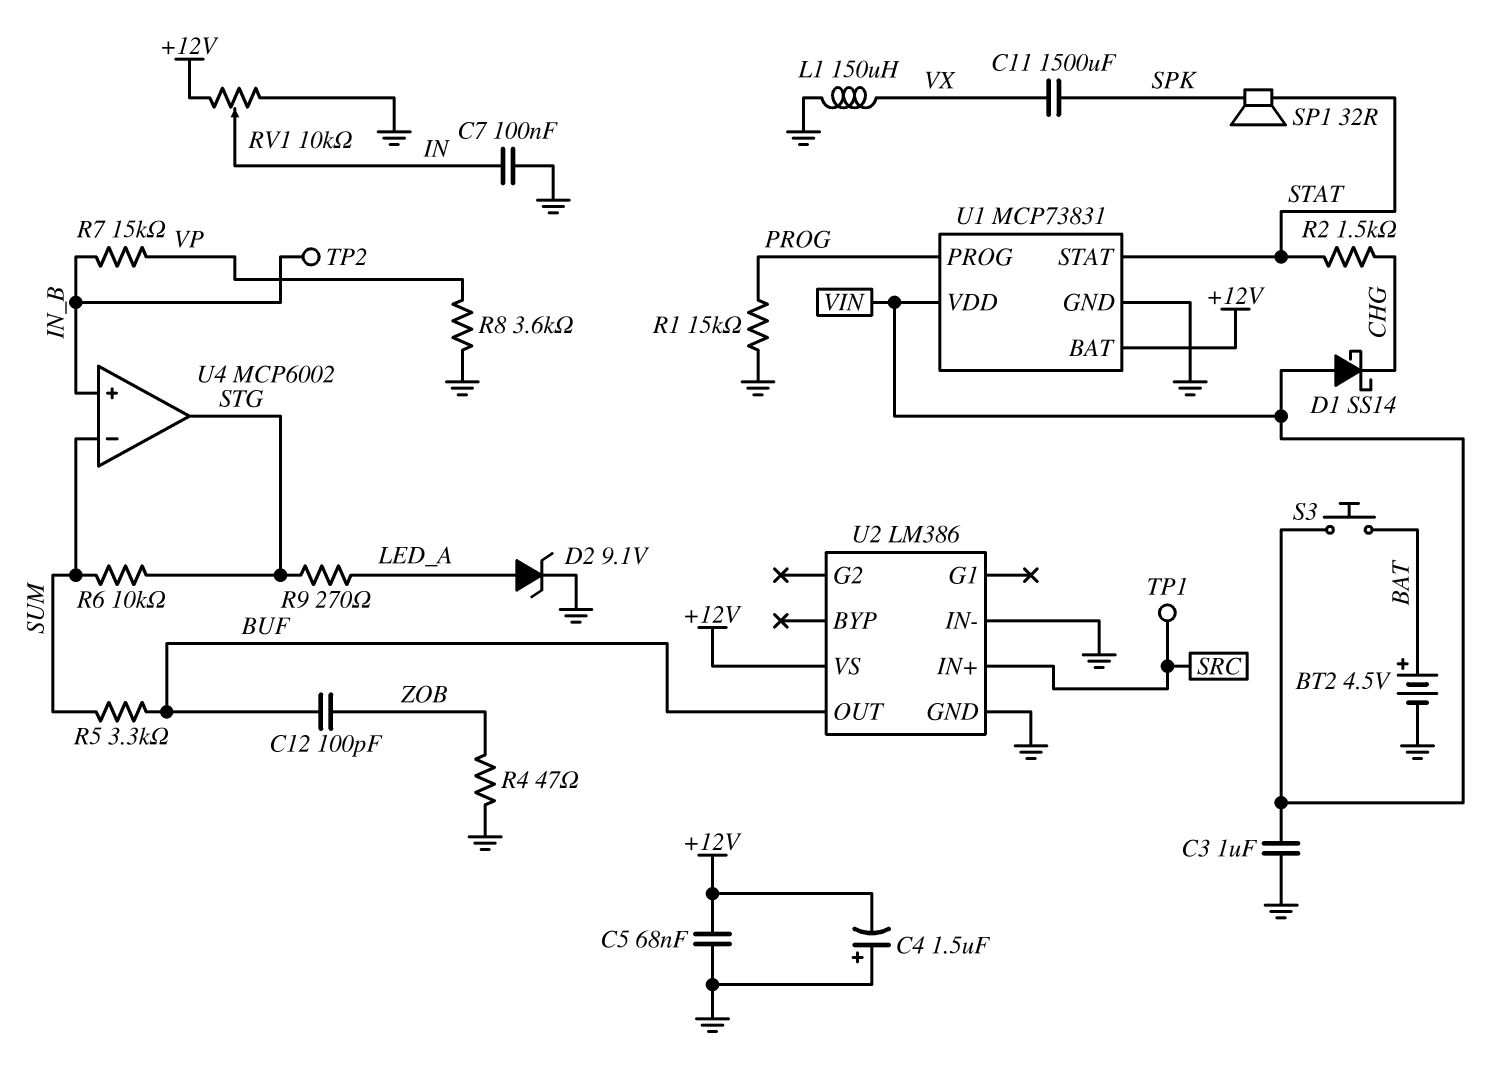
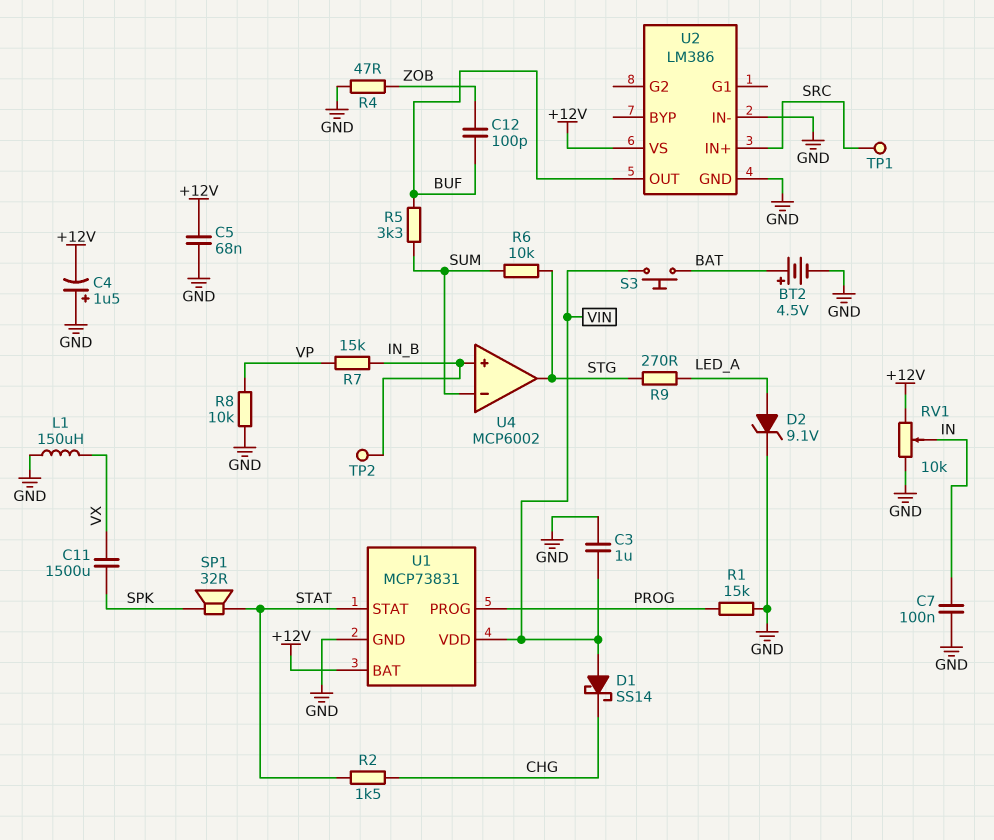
R8: 3.6k (GND, VP) -> 10k (GND, VP)

